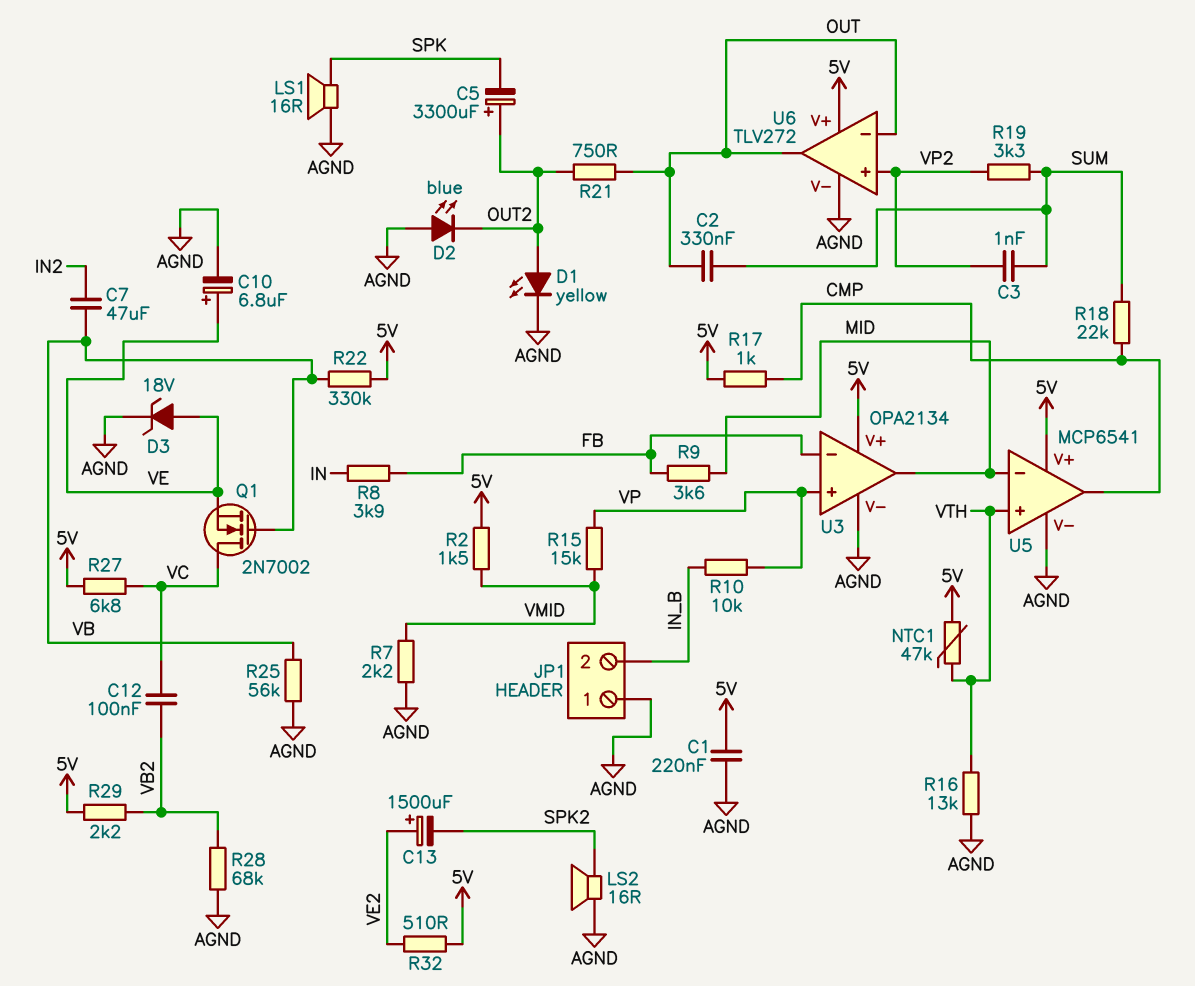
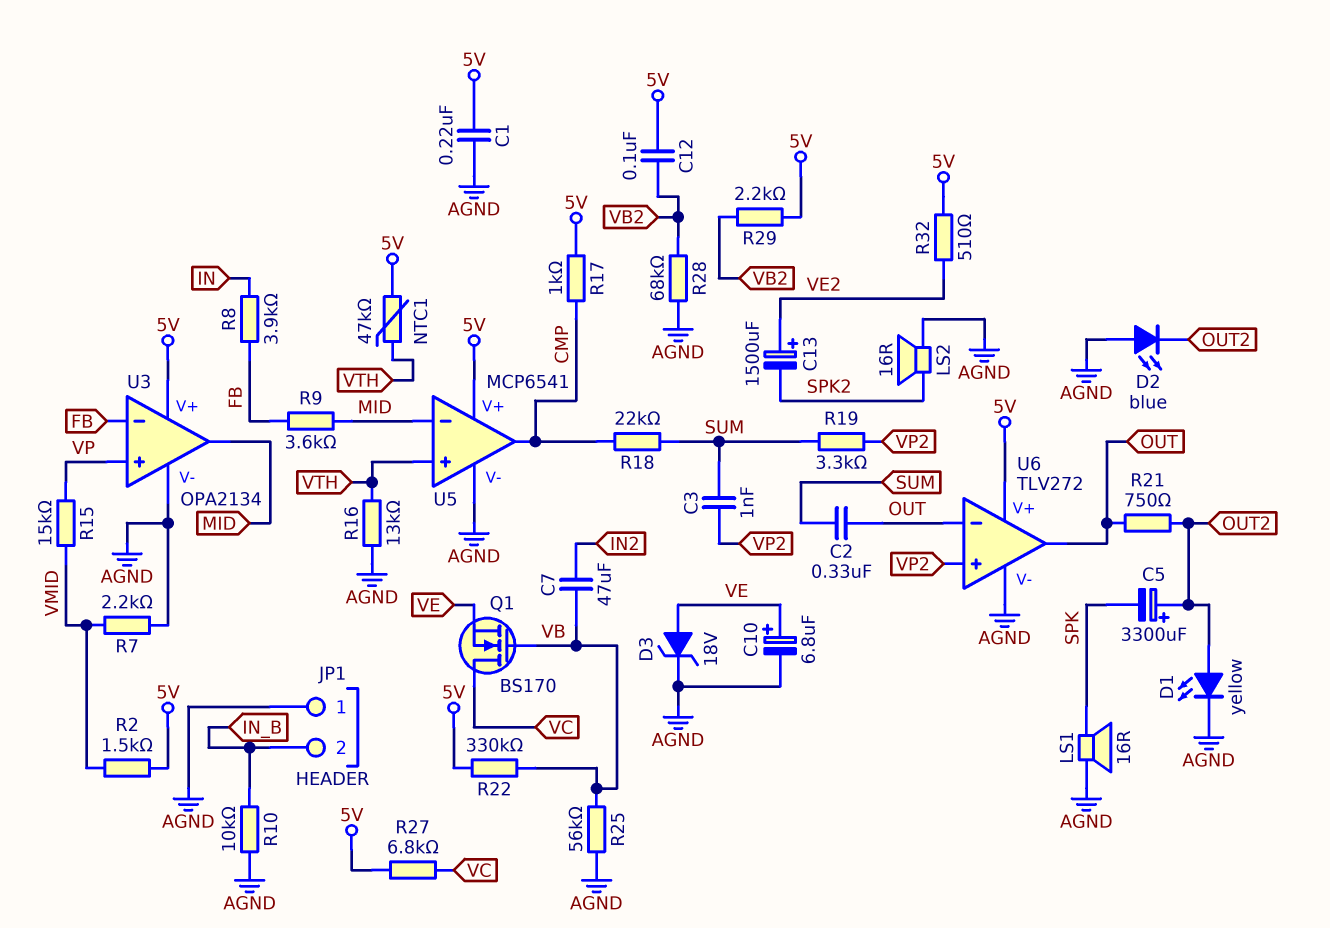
C12: 100nF (VB2, VC) -> 100nF (5V, VB2)
Q1: NMOS 2N7002 (G VB, D VC, S VE) -> NMOS BS170 (G VB, D VC, S VE)
R10: 10k (IN_B, VP) -> 10k (AGND, IN_B)

